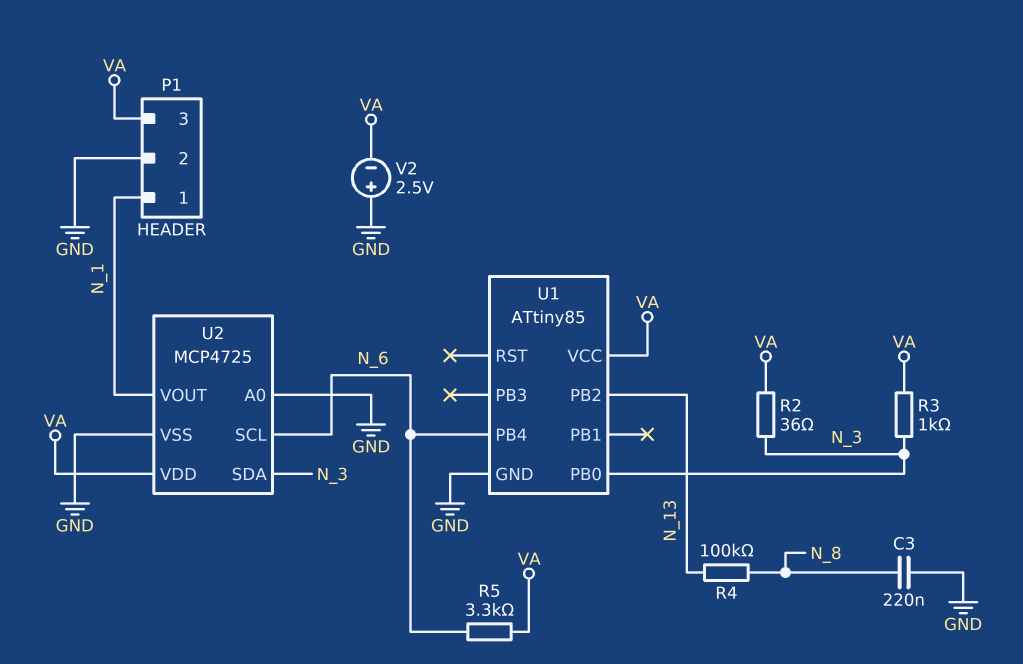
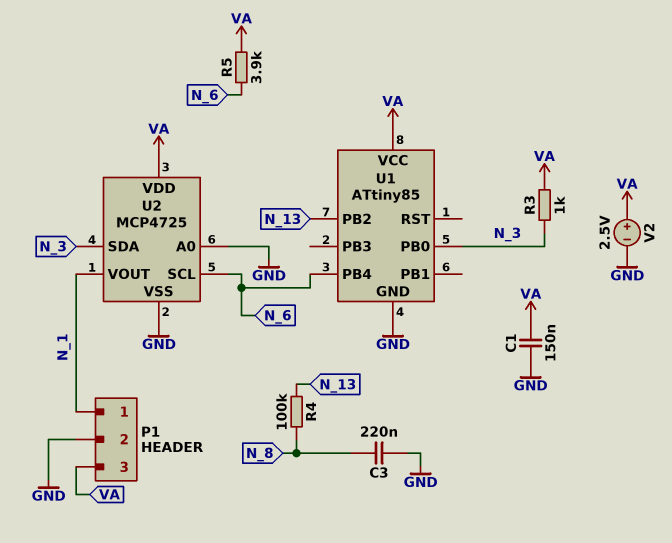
C1: none -> 150nF (GND, VA)
R2: 36 (N_3, VA) -> none
R5: 3.3k (N_6, VA) -> 3.9k (N_6, VA)
V2: 2.5V (plus GND, minus VA) -> 2.5V (plus VA, minus GND)

